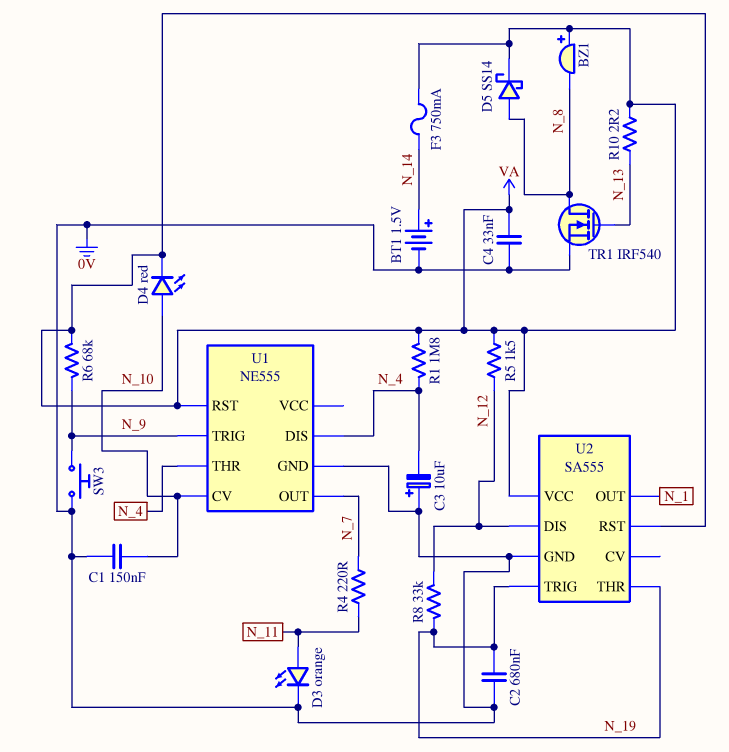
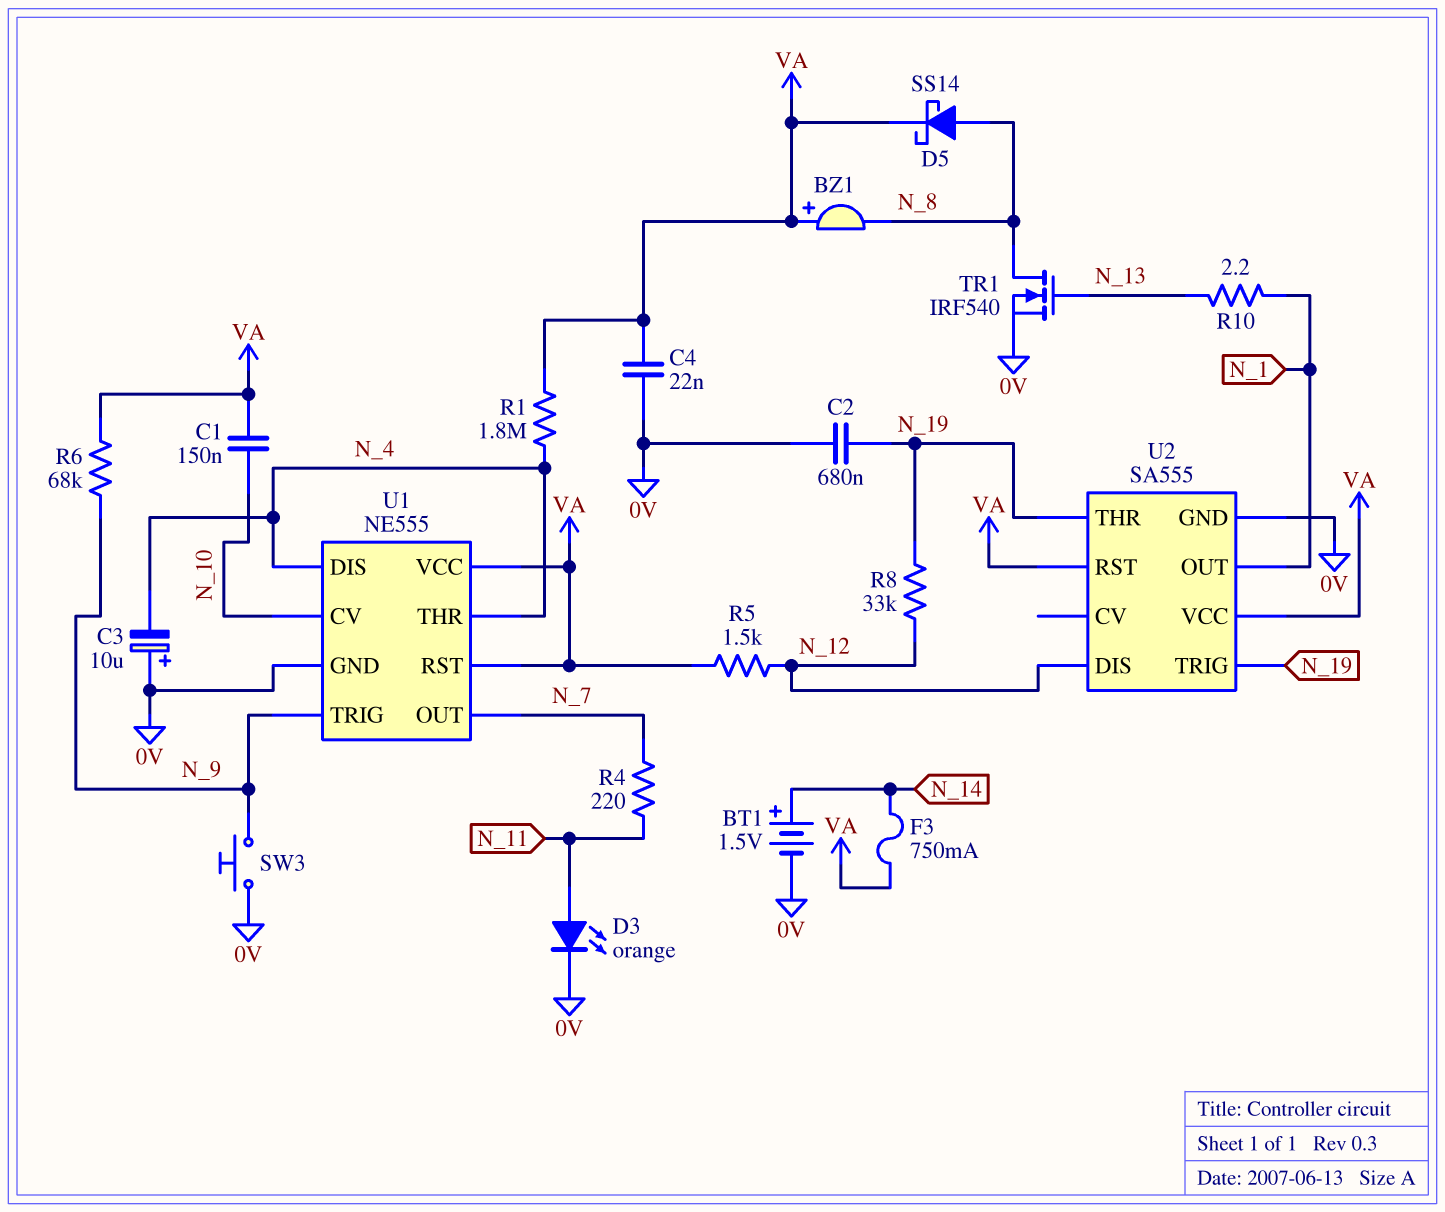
C1: 150nF (0V, N_10) -> 150nF (N_10, VA)
C4: 33nF (0V, VA) -> 22nF (0V, VA)
D4: LED red (A N_10, K VA) -> none
R10: 2.2 (N_13, VA) -> 2.2 (N_1, N_13)
U1 pin VCC: none -> VA

